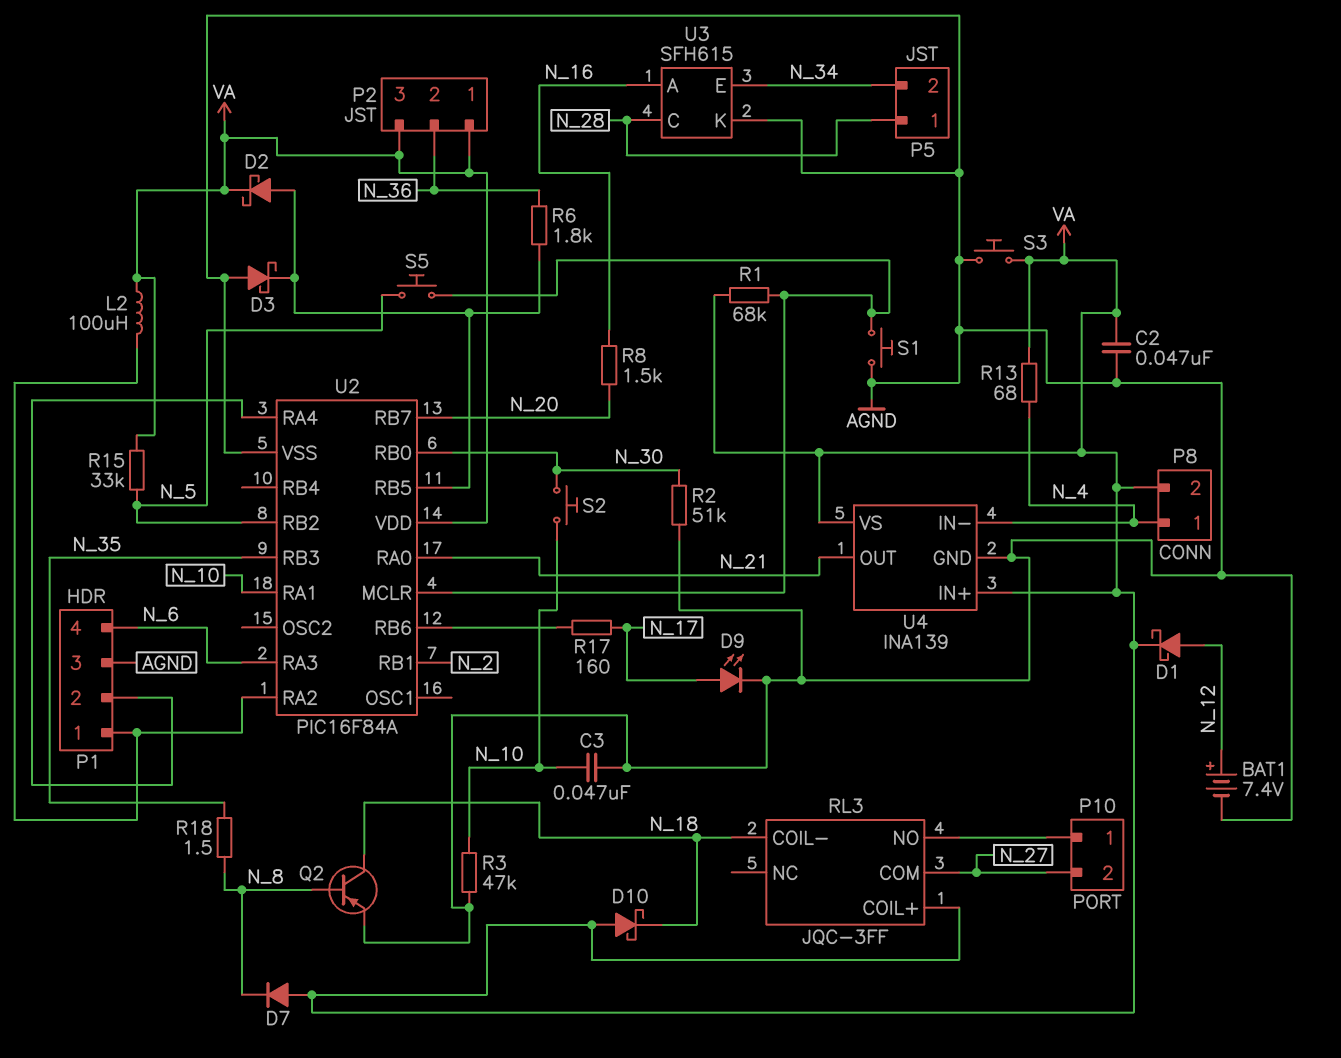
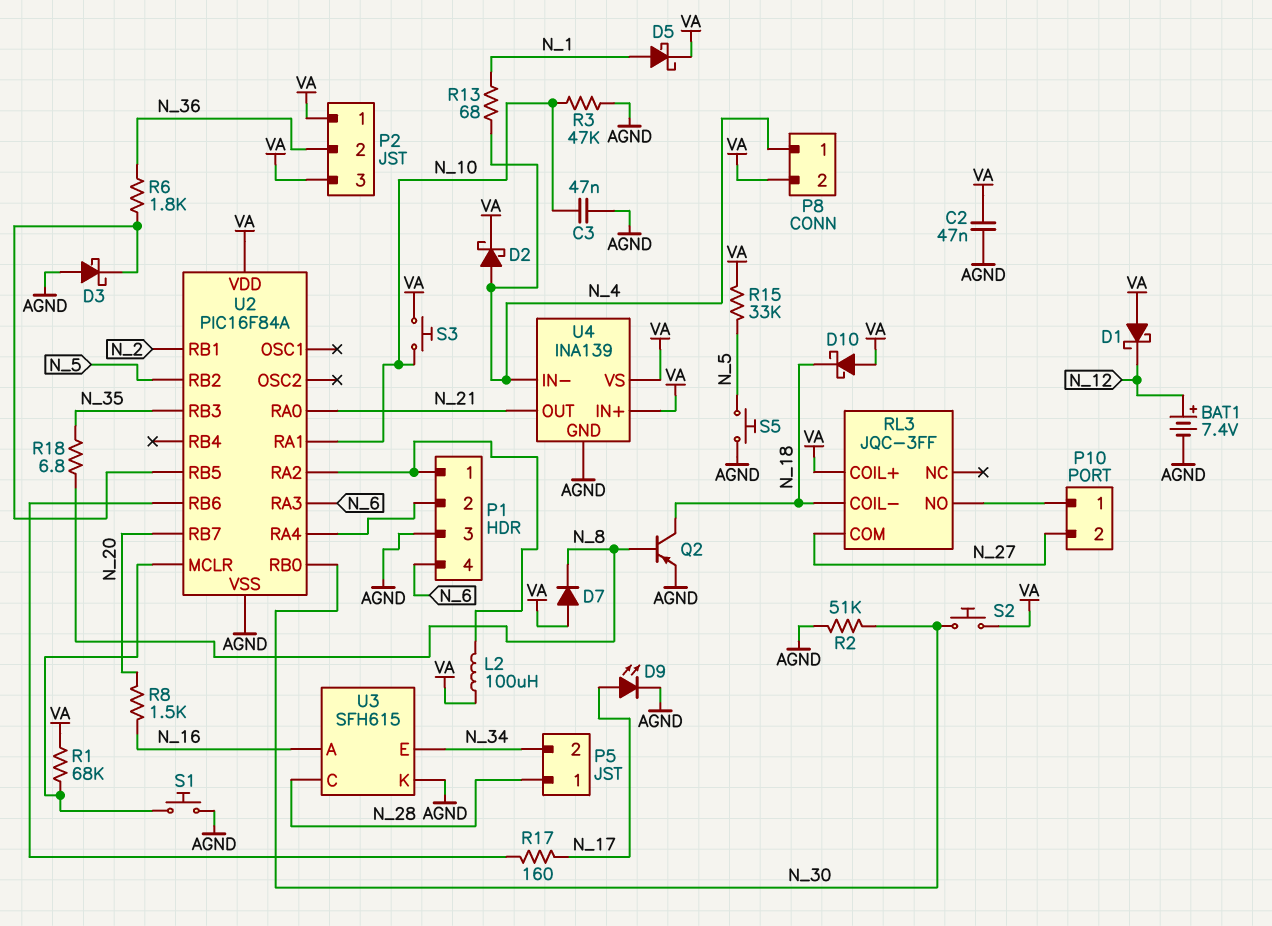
D1: schottky (A N_12, K VA) -> schottky (A VA, K N_12)
D2: schottky (A U2/RB5, K VA) -> schottky (A N_4, K VA)
D5: none -> schottky (A N_1, K VA)
R13: 68 (N_4, VA) -> 68 (N_1, N_4)
R18: 1.5 (N_8, N_35) -> 6.8 (N_8, N_35)
S2: button (N_10, N_30) -> button (N_30, VA)
S3: button (AGND, VA) -> button (N_10, VA)
S5: button (N_5, U2/MCLR) -> button (AGND, N_5)

